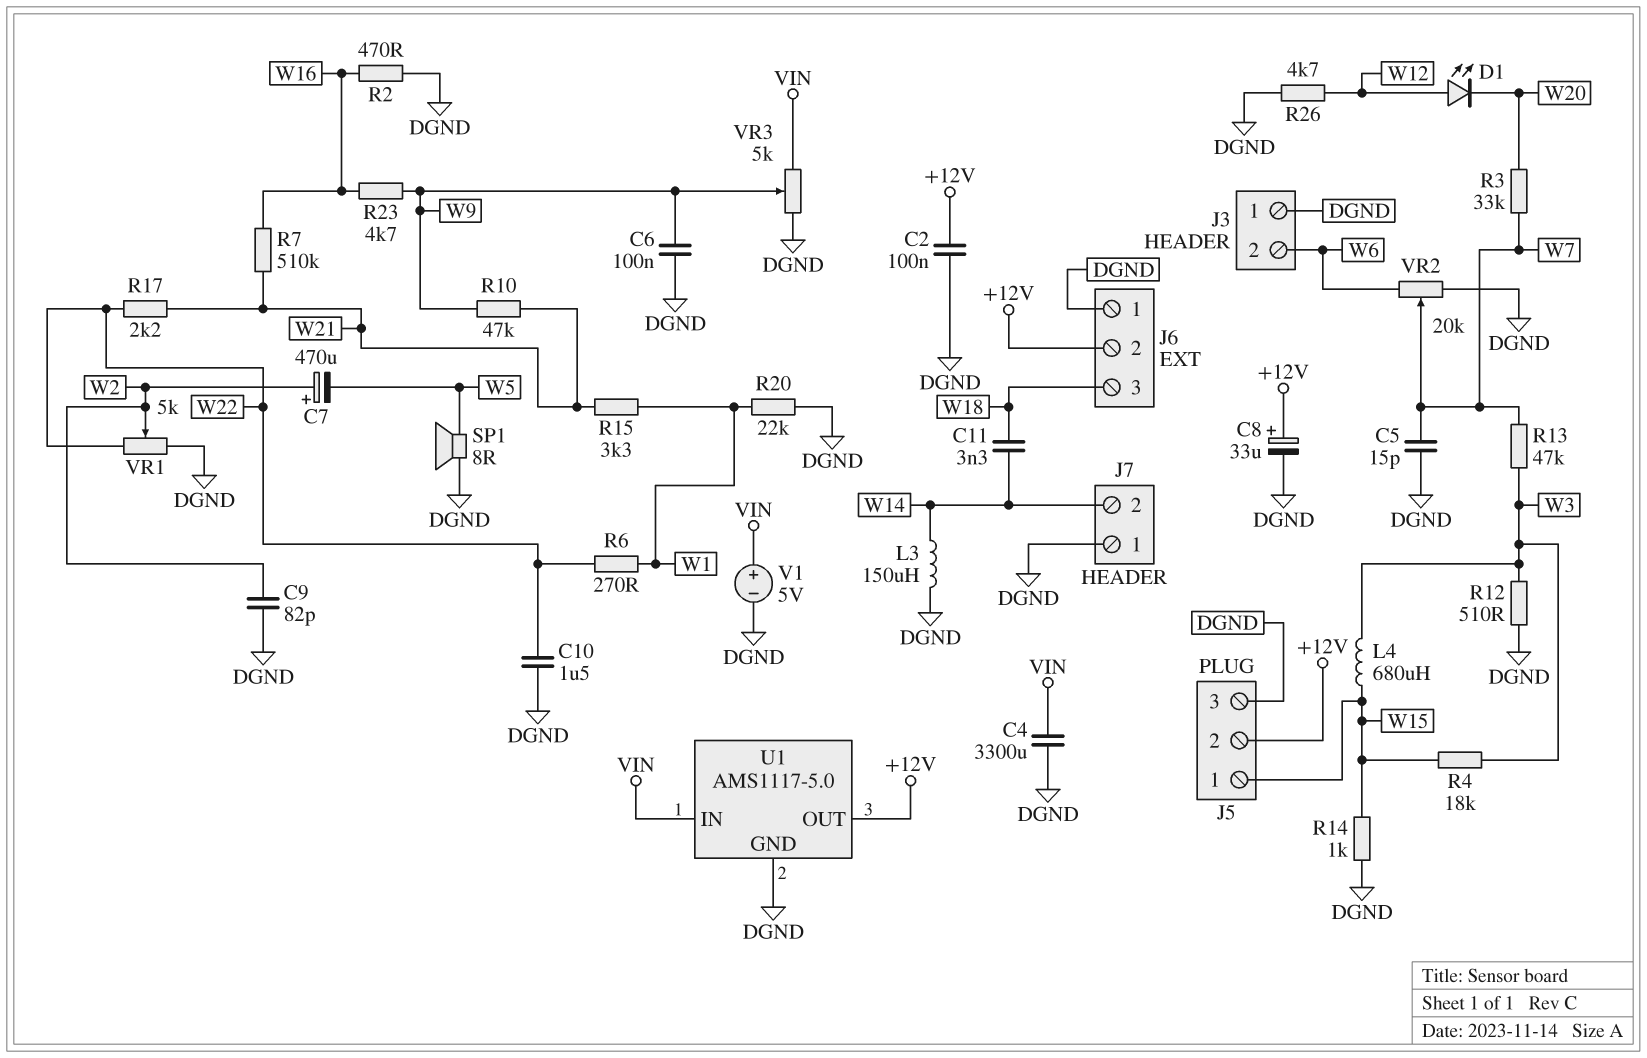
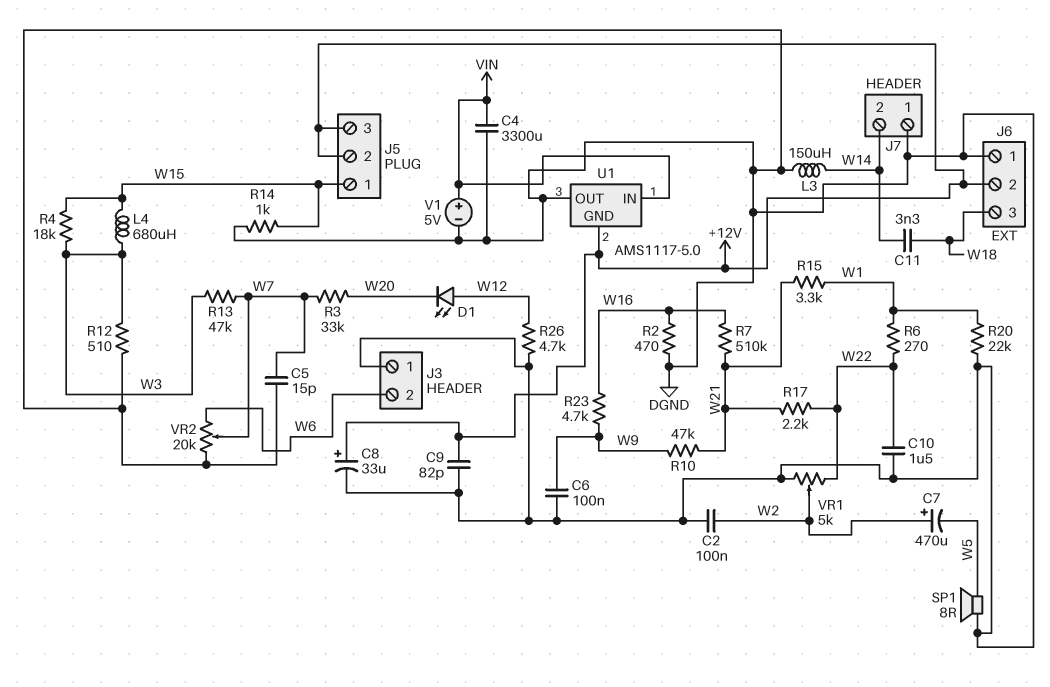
C2: 100nF (+12V, DGND) -> 100nF (DGND, W2)
C9: 82pF (DGND, W2) -> 82pF (+12V, DGND)
J5 pin 3: DGND -> +12V
U1 pin GND: DGND -> +12V
U1 pin OUT: +12V -> DGND
VR3: 5k (DGND, VIN, wiper W9) -> none

